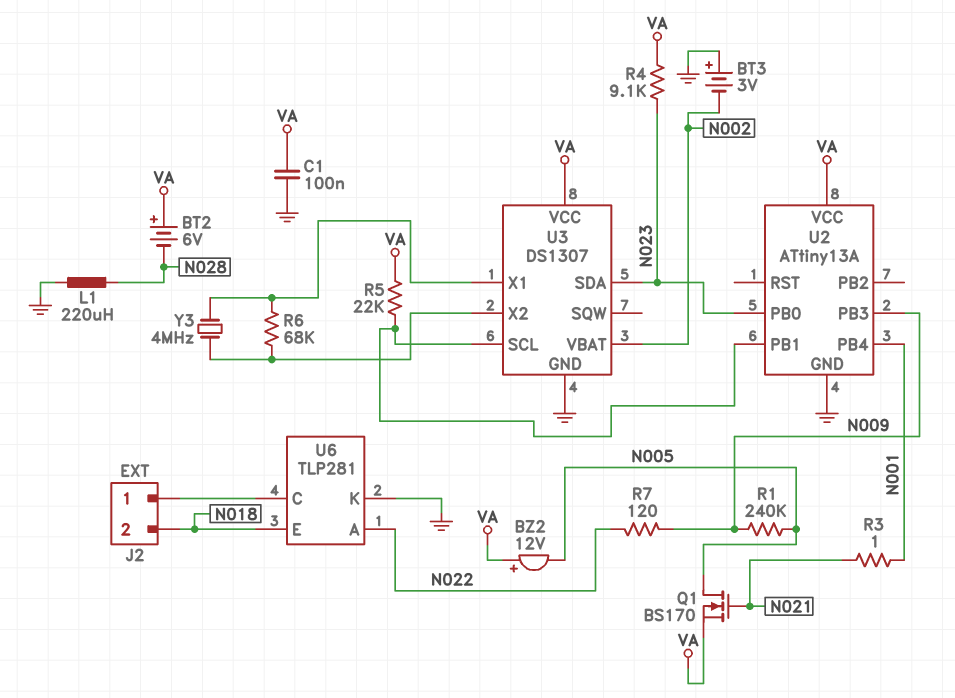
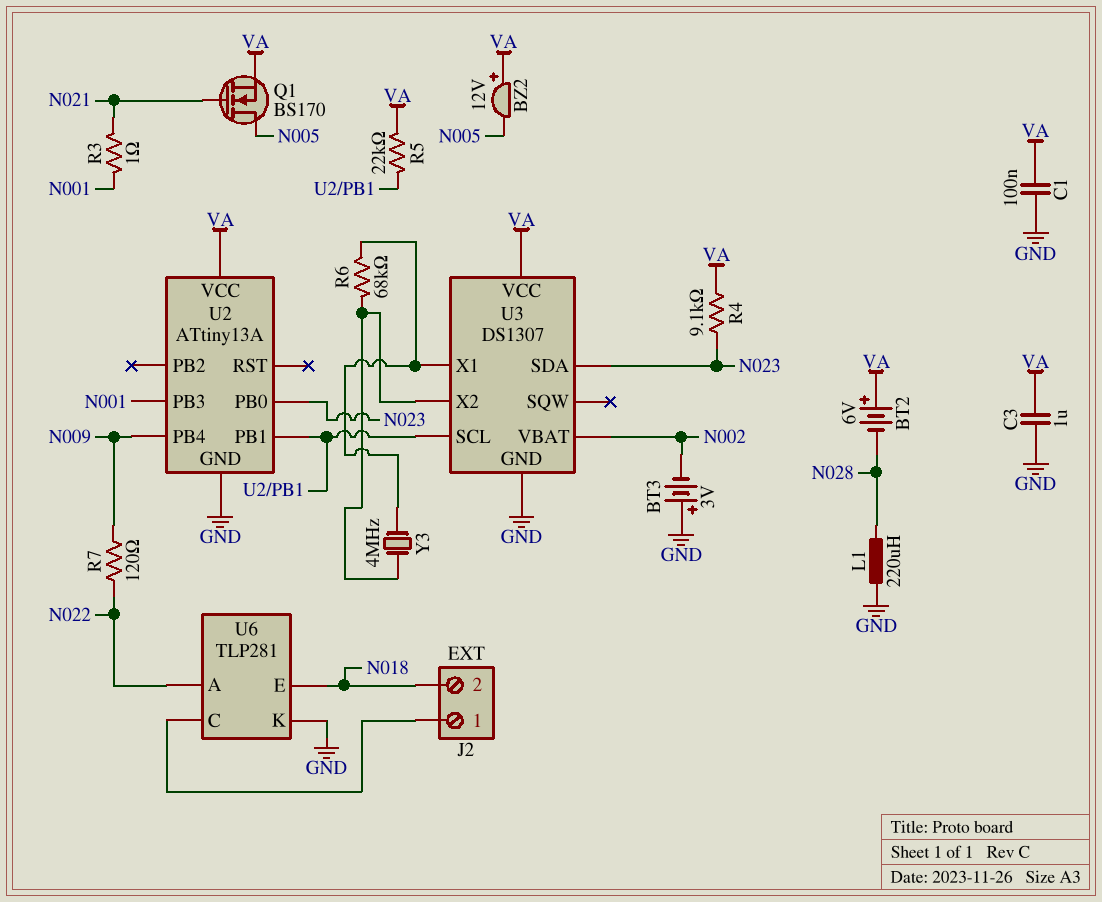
C3: none -> 1uF (GND, VA)
R1: 240k (N005, N009) -> none
U2 pin PB3: N009 -> N001
U2 pin PB4: N001 -> N009

